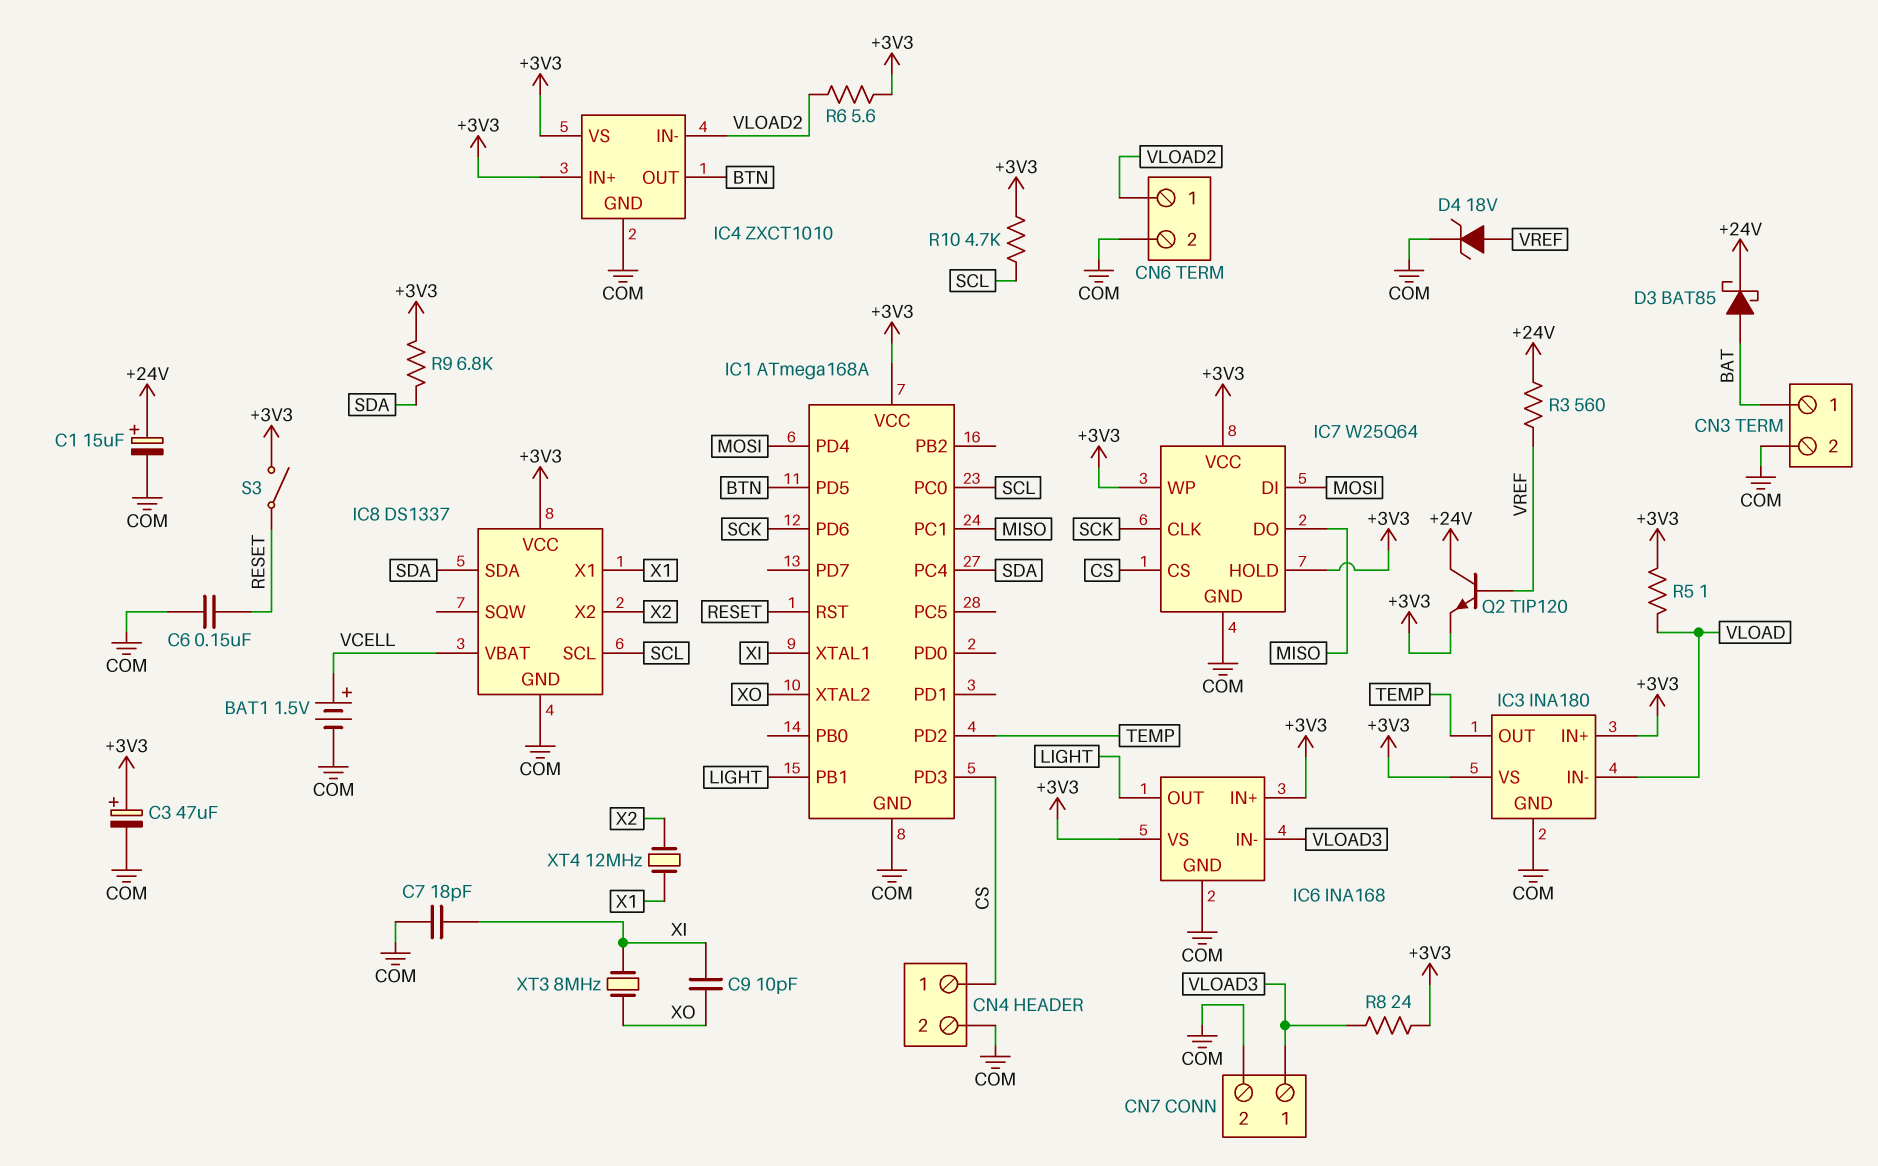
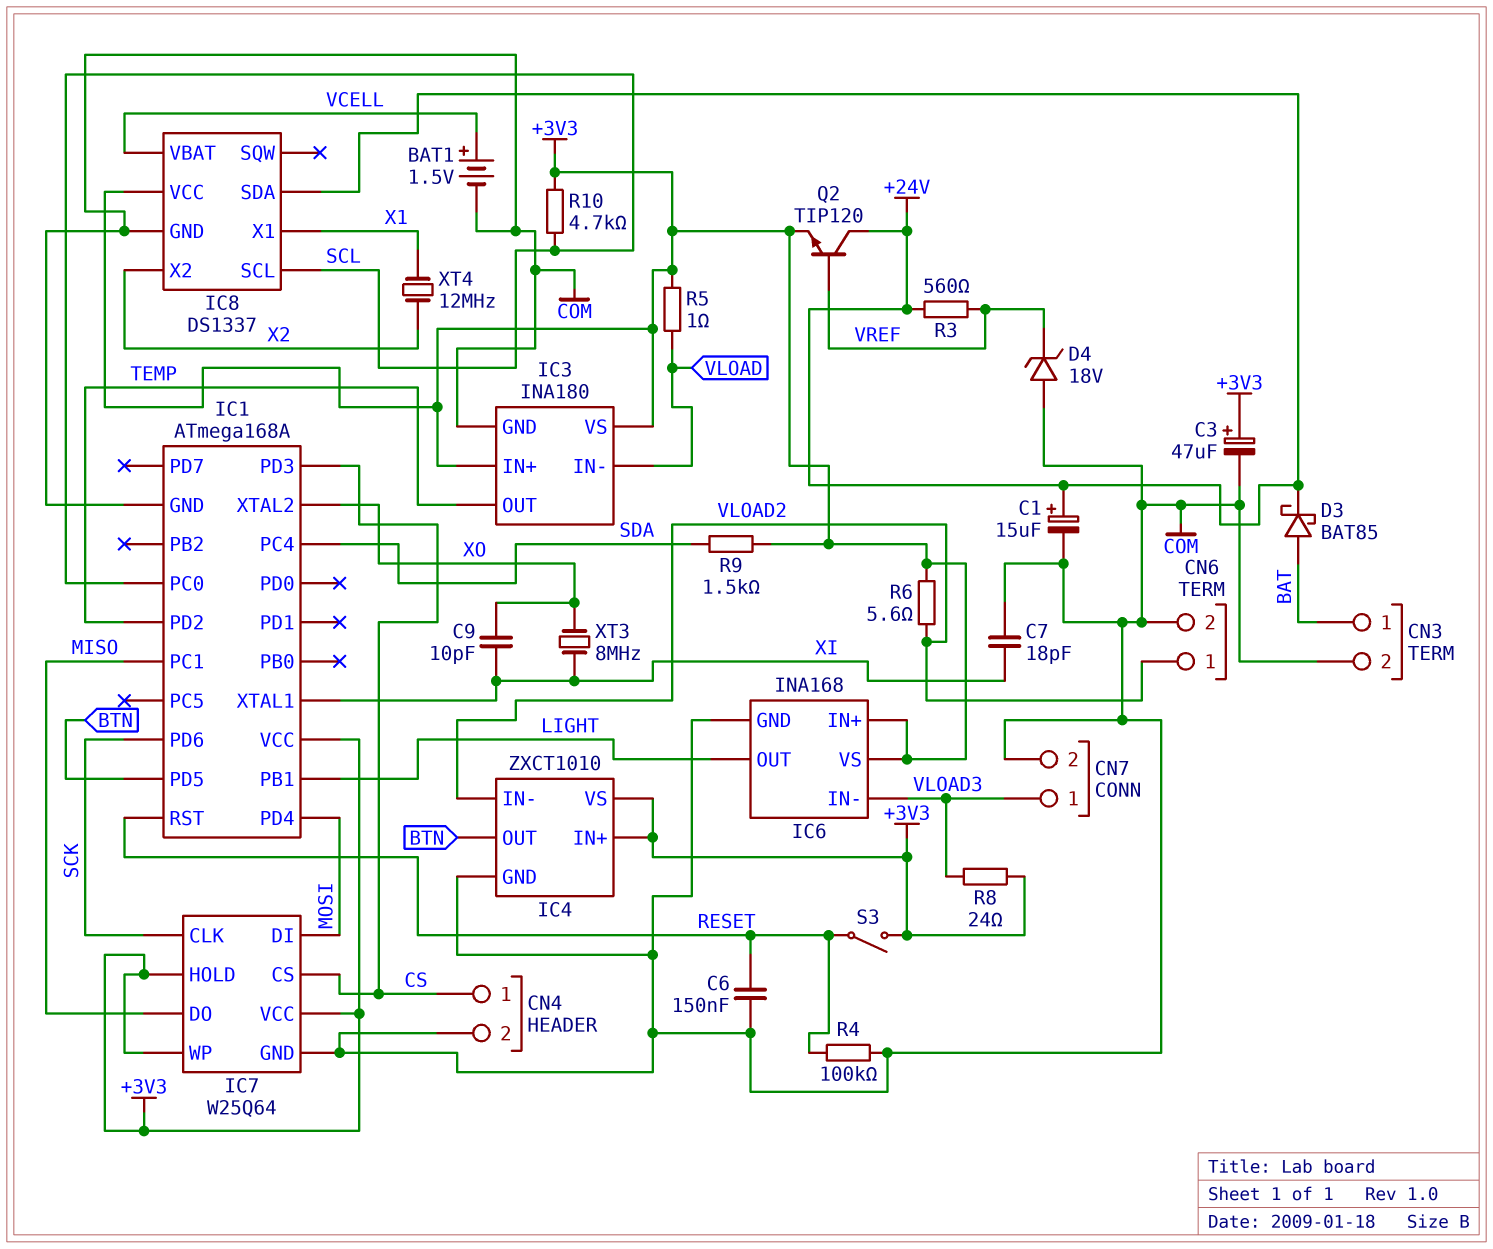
D4: zener 18V (A VREF, K COM) -> zener 18V (A COM, K VREF)
IC8 pin SDA: SDA -> +24V
R4: none -> 100k (COM, RESET)
R9: 6.8k (+3V3, SDA) -> 1.5k (+3V3, SDA)

